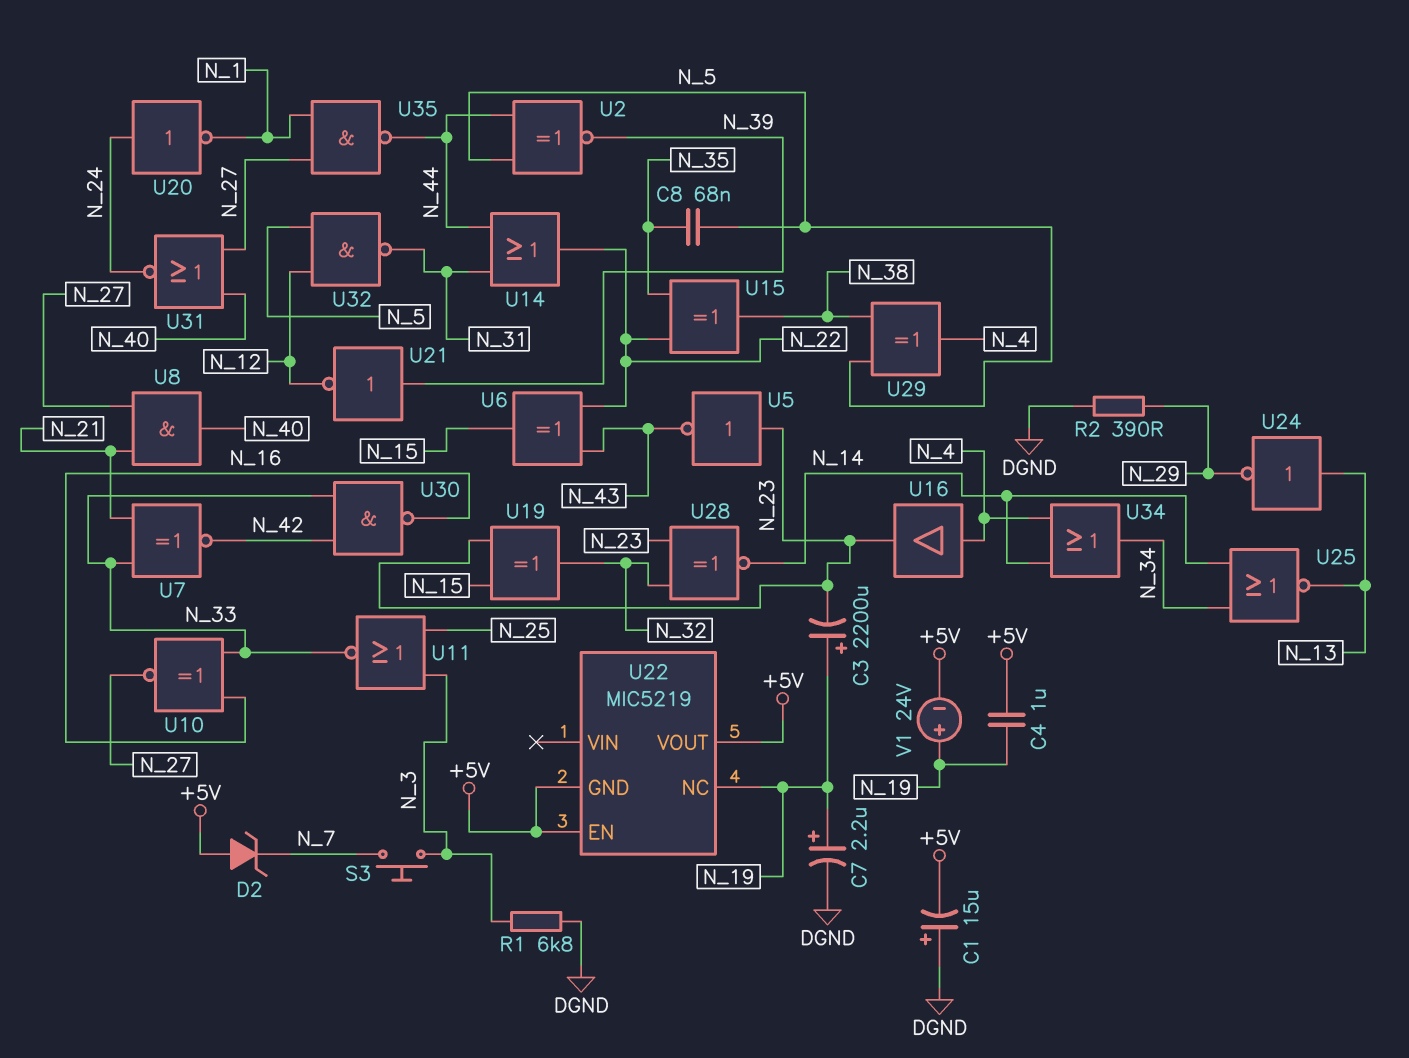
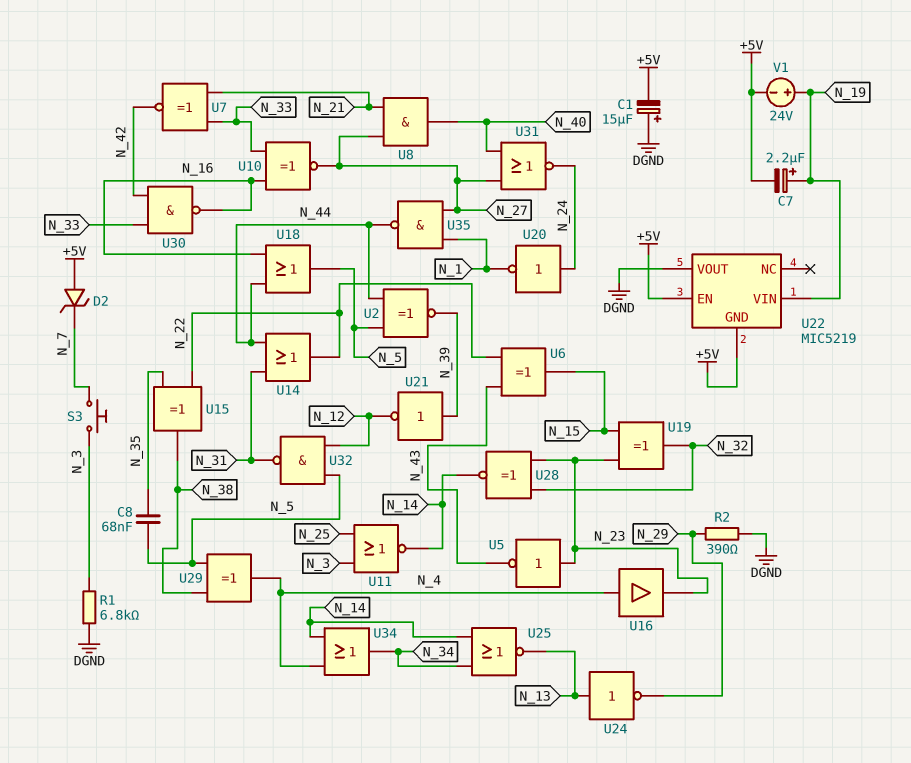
C3: 2200uF (plus N_19, minus N_23) -> none
C4: 1uF (+5V, N_19) -> none
C7: 2.2uF (plus N_19, minus DGND) -> 2.2uF (plus N_19, minus +5V)
U11: NOR (in N_3, in N_25, out N_33) -> NOR (in N_3, in N_25, out N_14)
U18: none -> OR (in N_16, in N_44, out N_5)
U22 pin NC: N_19 -> none
U22 pin VIN: none -> N_19
U22 pin VOUT: +5V -> DGND

